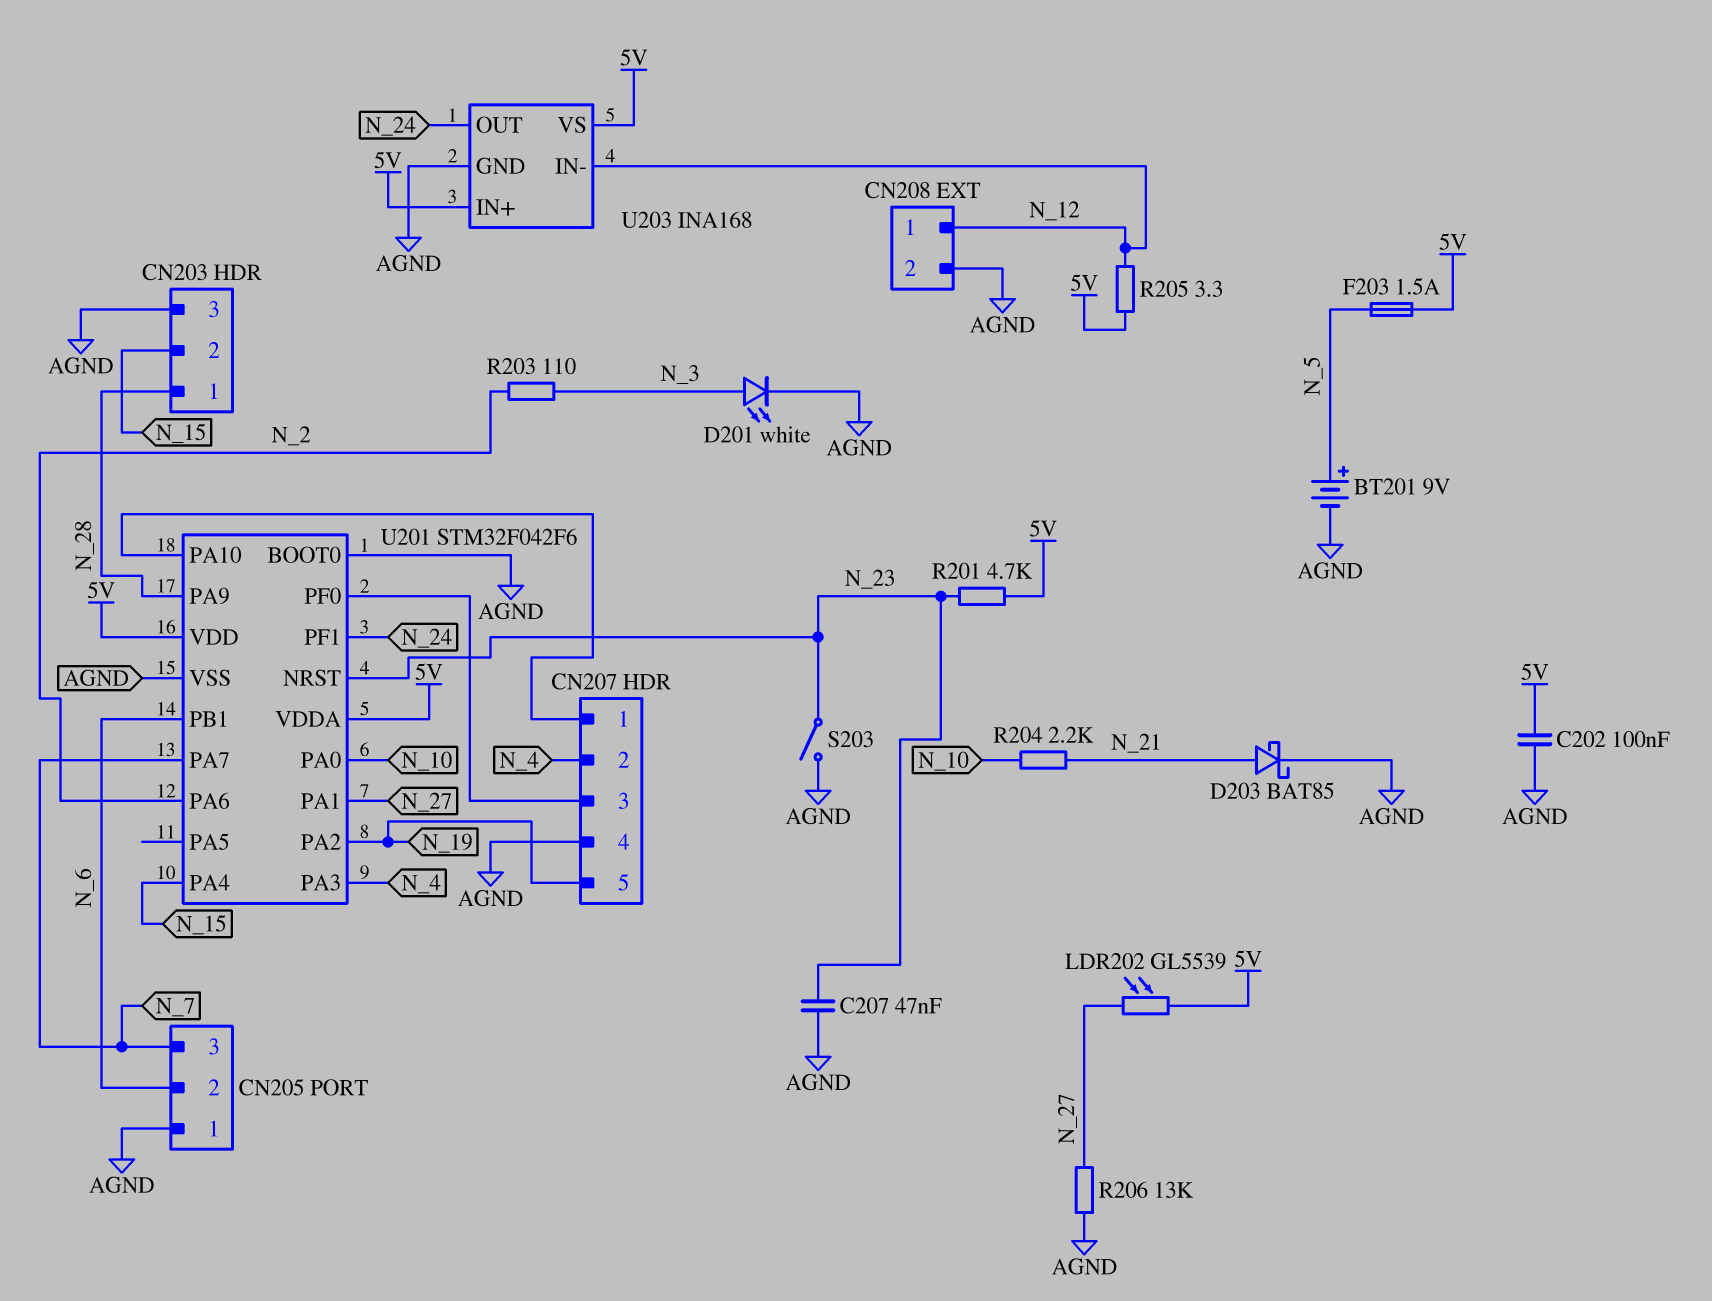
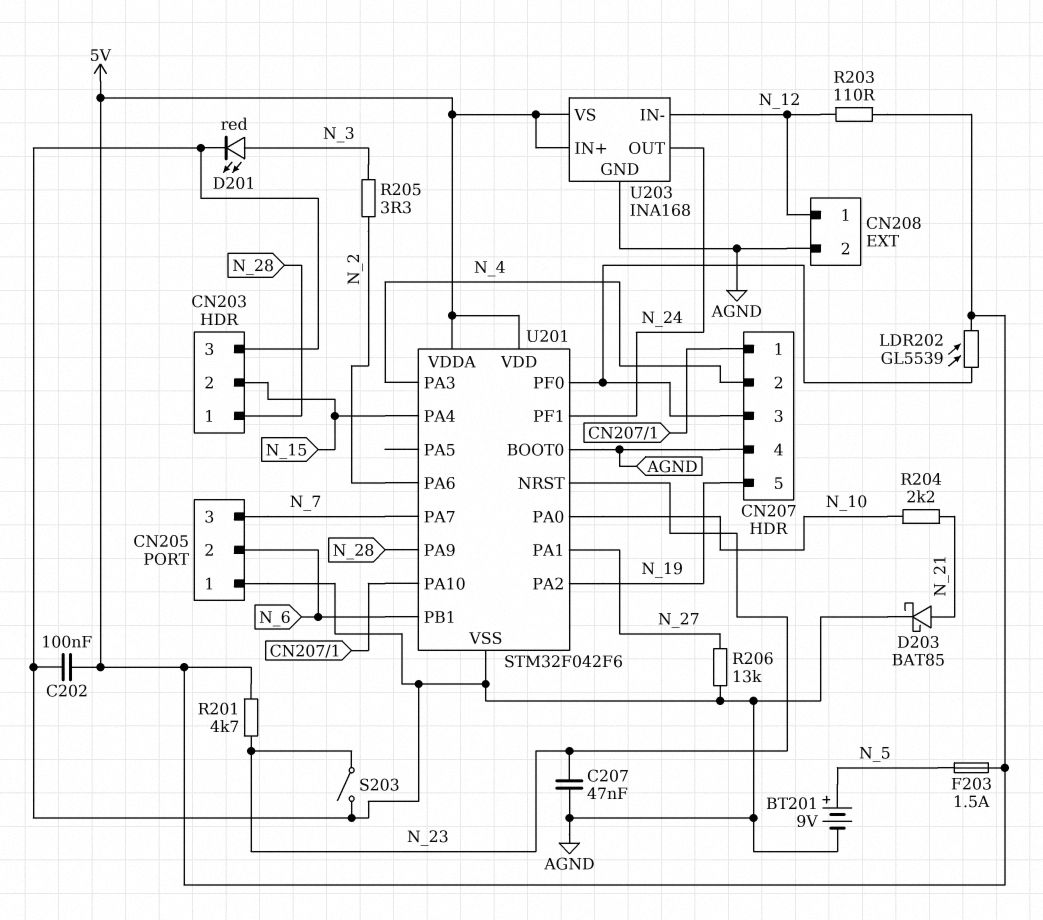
D201: LED white (A N_3, K AGND) -> LED red (A N_3, K AGND)
LDR202: GL5539 (5V, N_27) -> GL5539 (5V, CN207/3)
R203: 110 (N_2, N_3) -> 110 (5V, N_12)
R205: 3.3 (5V, N_12) -> 3.3 (N_2, N_3)

